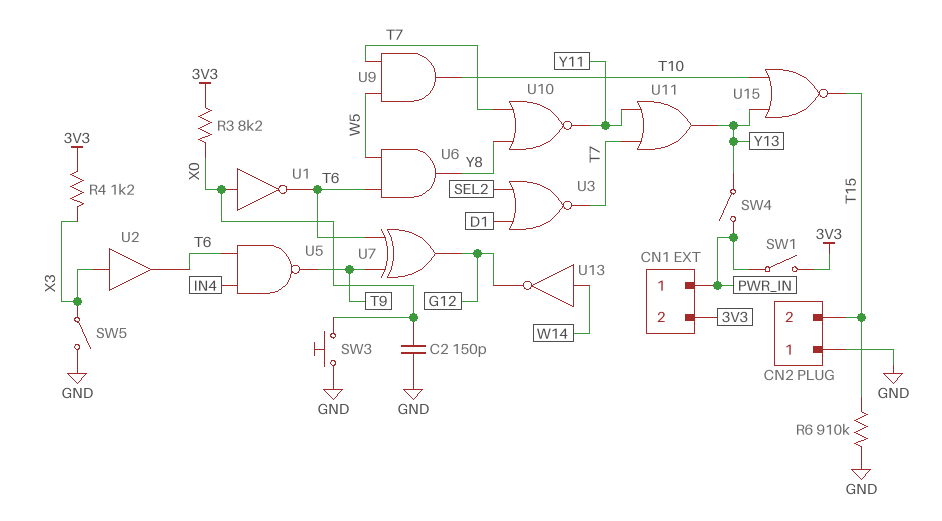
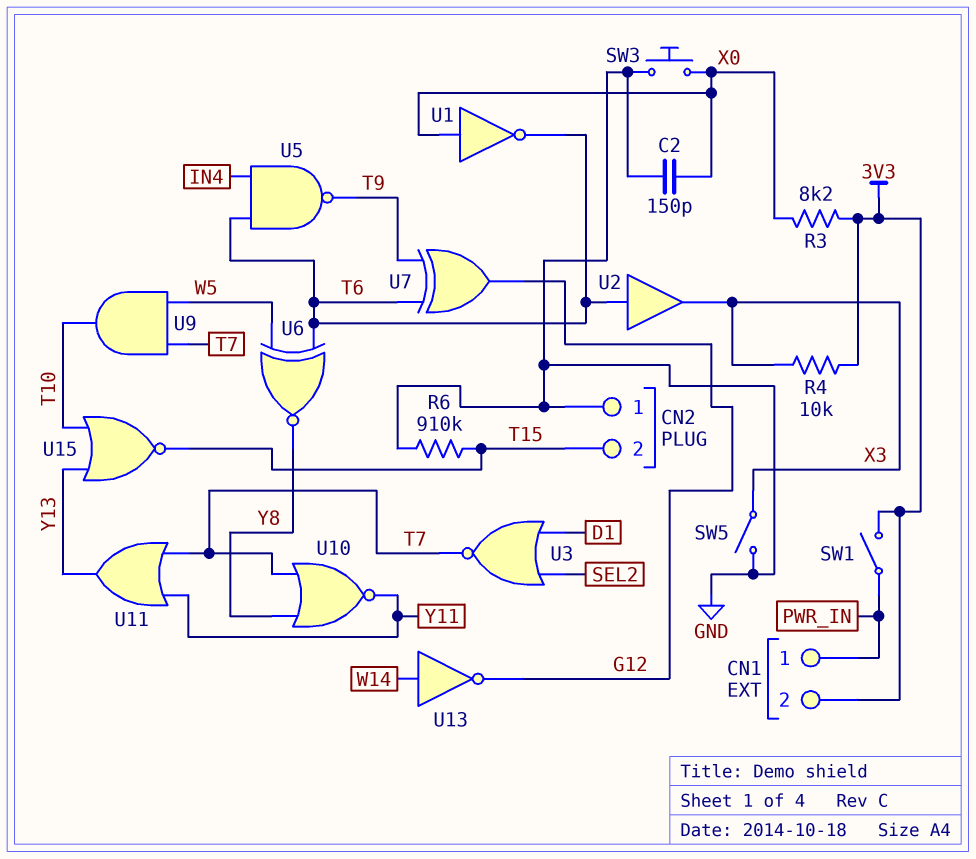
R4: 1.2k (3V3, X3) -> 10k (3V3, X3)
SW4: switch (PWR_IN, Y13) -> none
U2: buffer (in X3, out T6) -> buffer (in T6, out X3)
U6: AND (in T6, in W5, out Y8) -> XNOR (in T6, in W5, out Y8)

